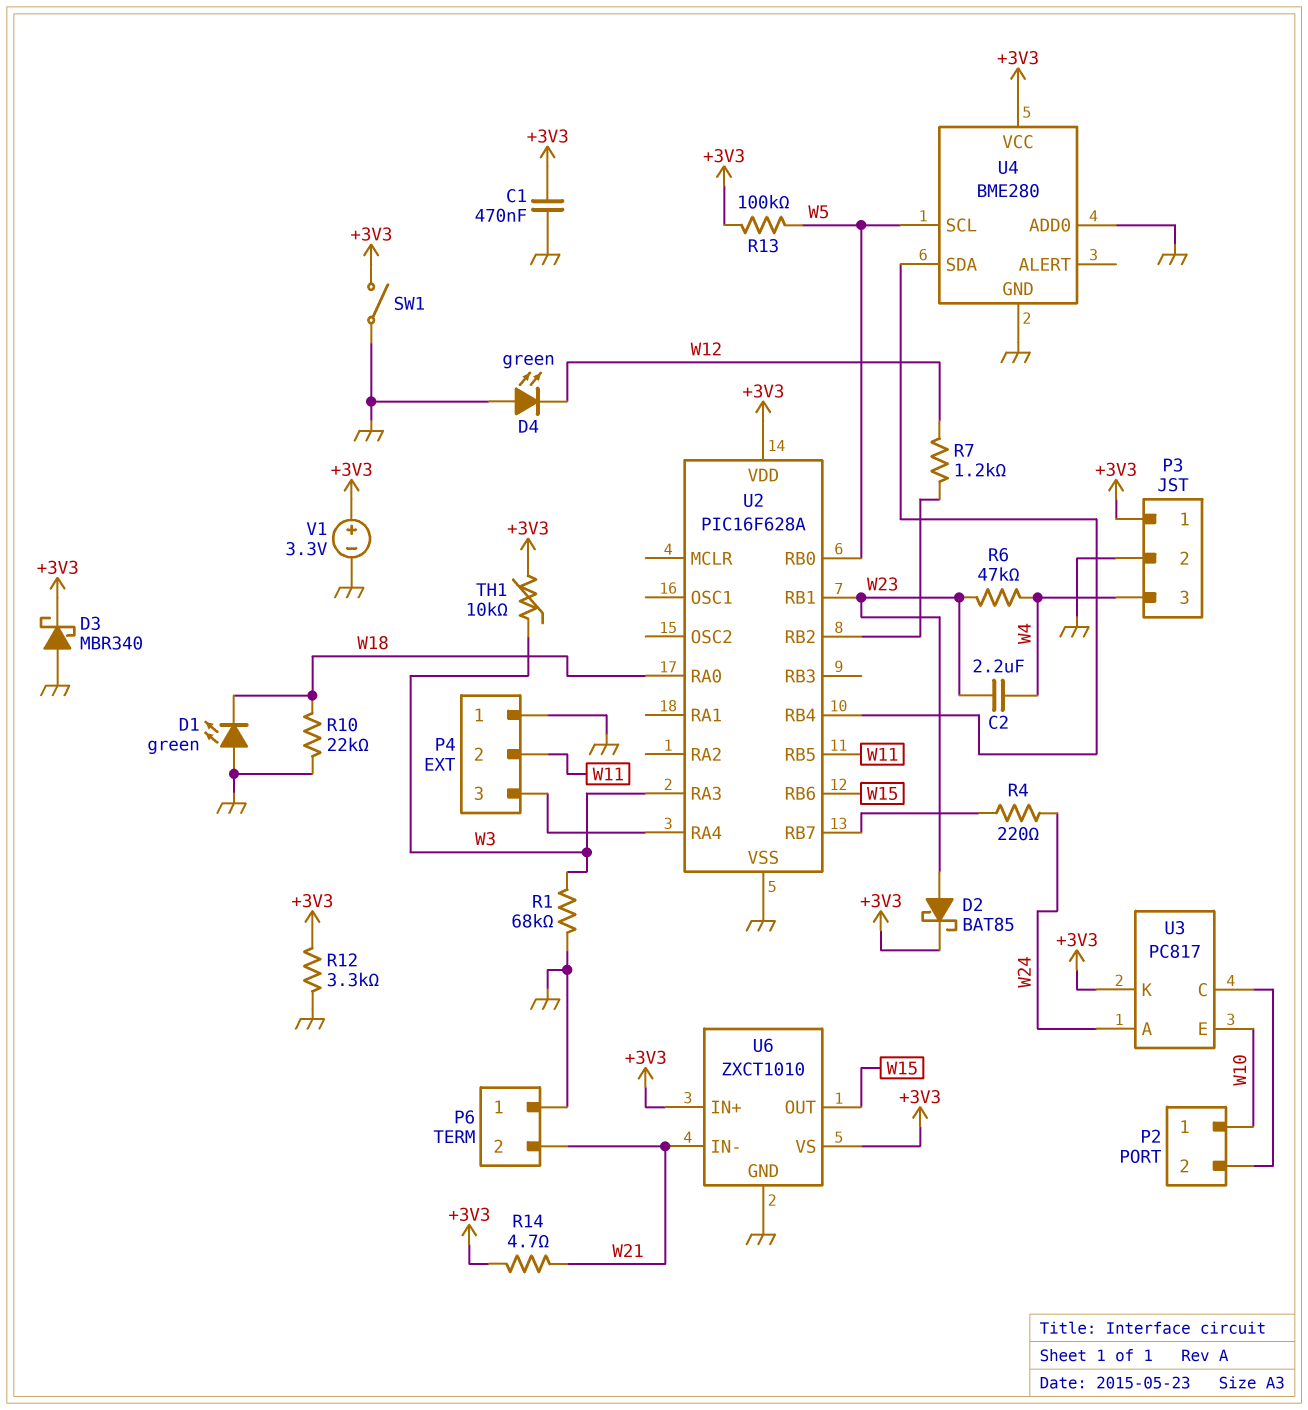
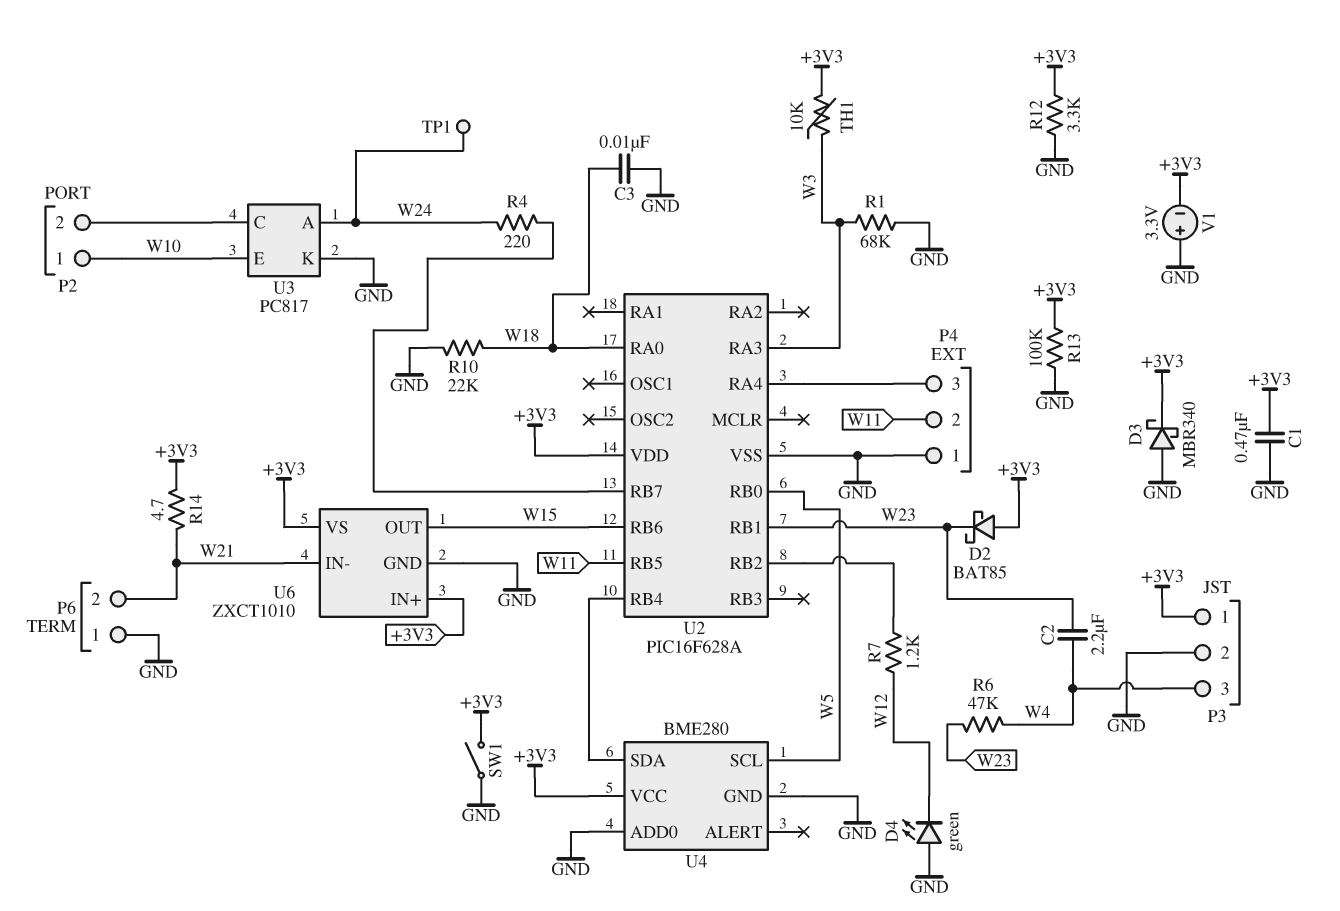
C3: none -> 10nF (GND, W18)
D1: LED green (A GND, K W18) -> none
D2: schottky BAT85 (A W23, K +3V3) -> schottky BAT85 (A +3V3, K W23)
R13: 100k (+3V3, W5) -> 100k (+3V3, GND)
TP1: none -> test point (W24)
U3 pin K: +3V3 -> GND
V1: 3.3V (plus +3V3, minus GND) -> 3.3V (plus GND, minus +3V3)

